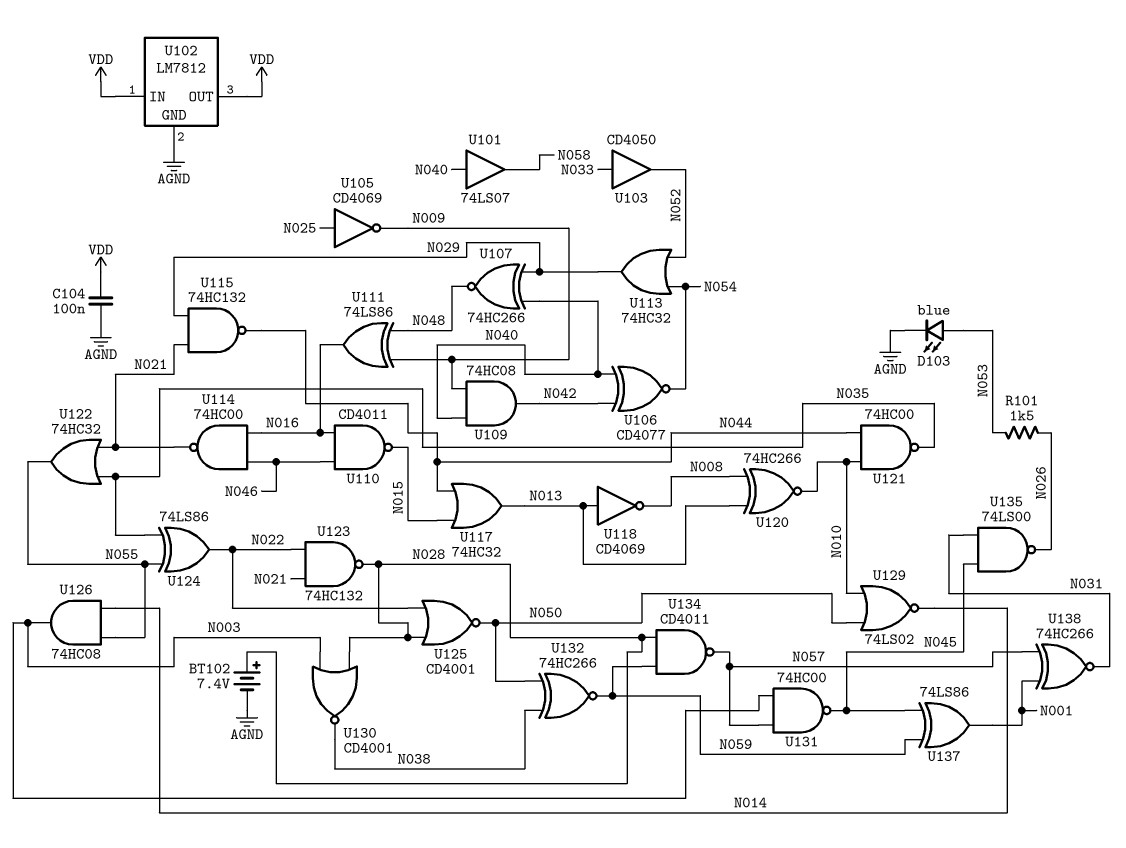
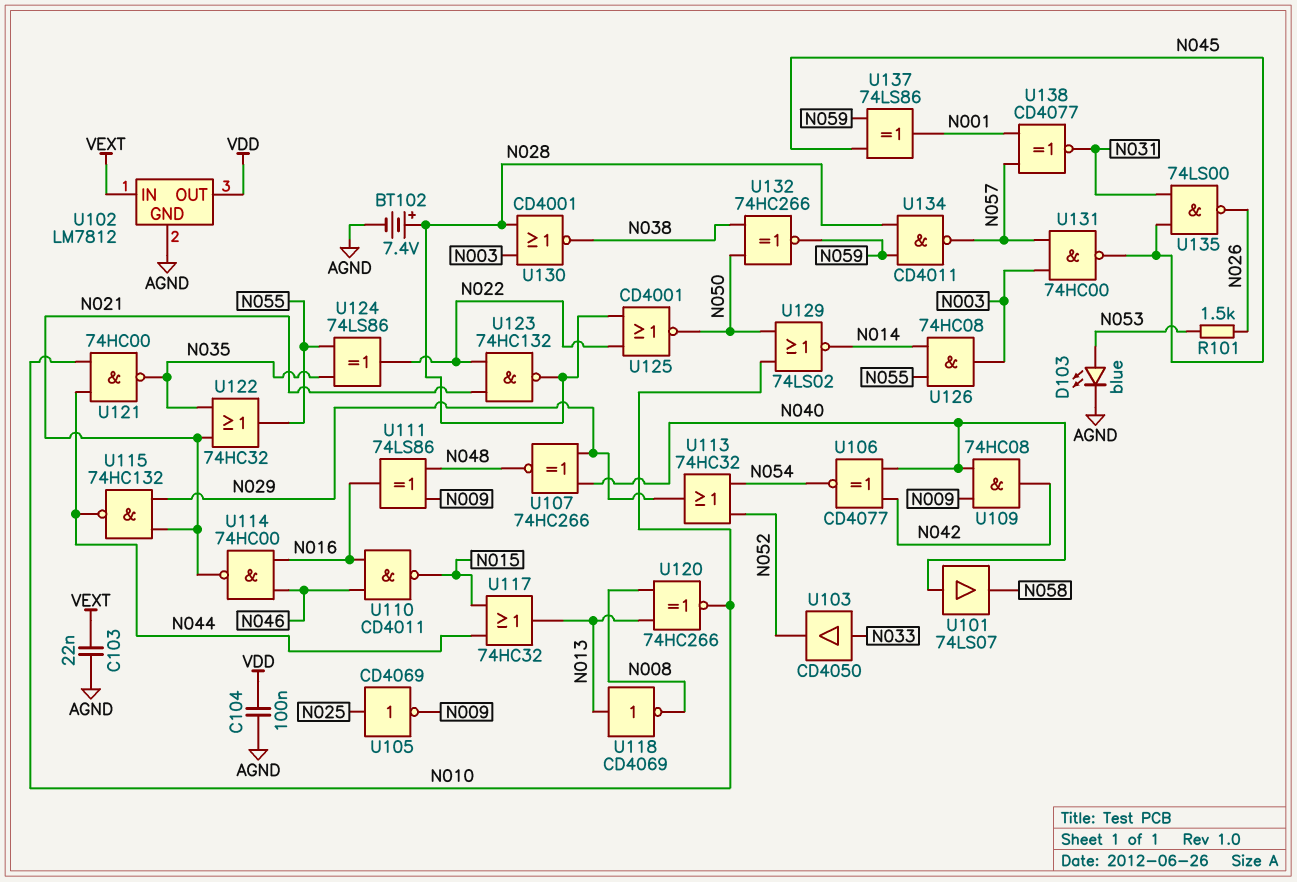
C103: none -> 22nF (AGND, VEXT)
U102 pin IN: VDD -> VEXT
U138: XNOR 74HC266 (in N001, in N057, out N031) -> XNOR CD4077 (in N001, in N057, out N031)

